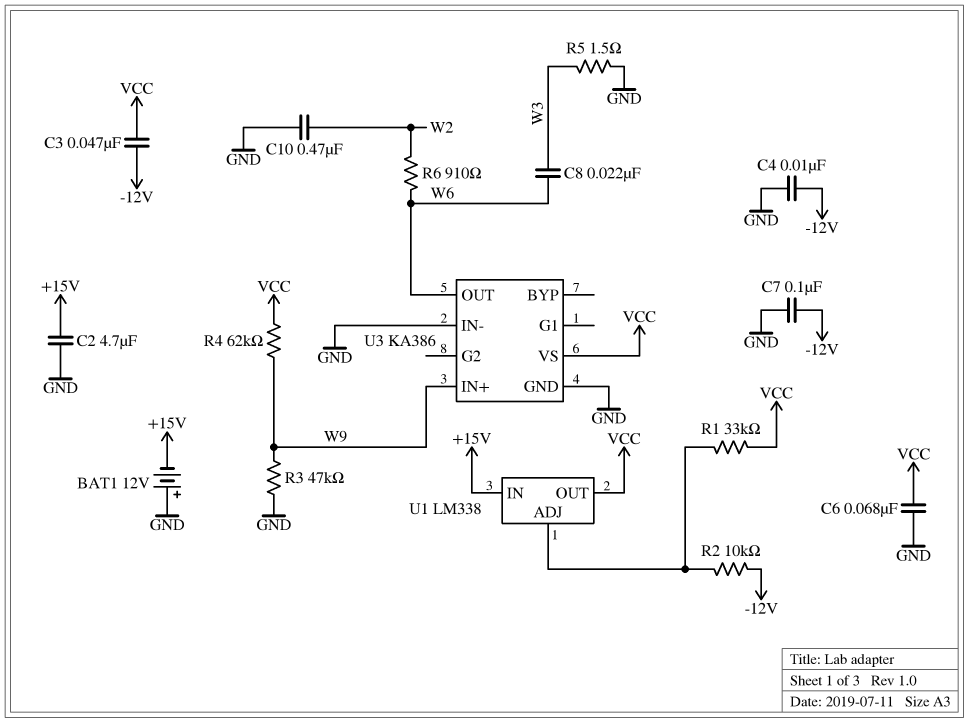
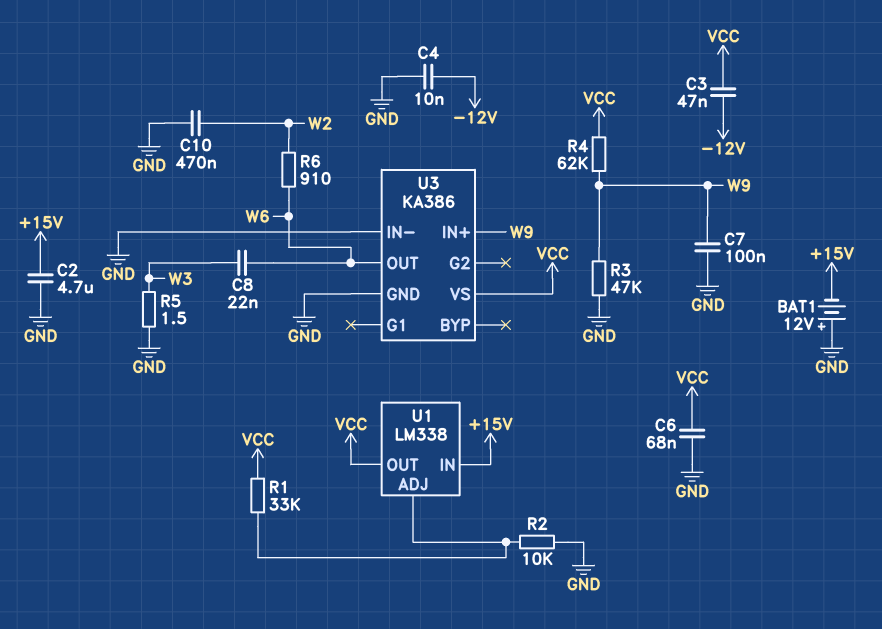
C7: 100nF (-12V, GND) -> 100nF (GND, W9)
R2: 10k (-12V, U1/ADJ) -> 10k (GND, U1/ADJ)

